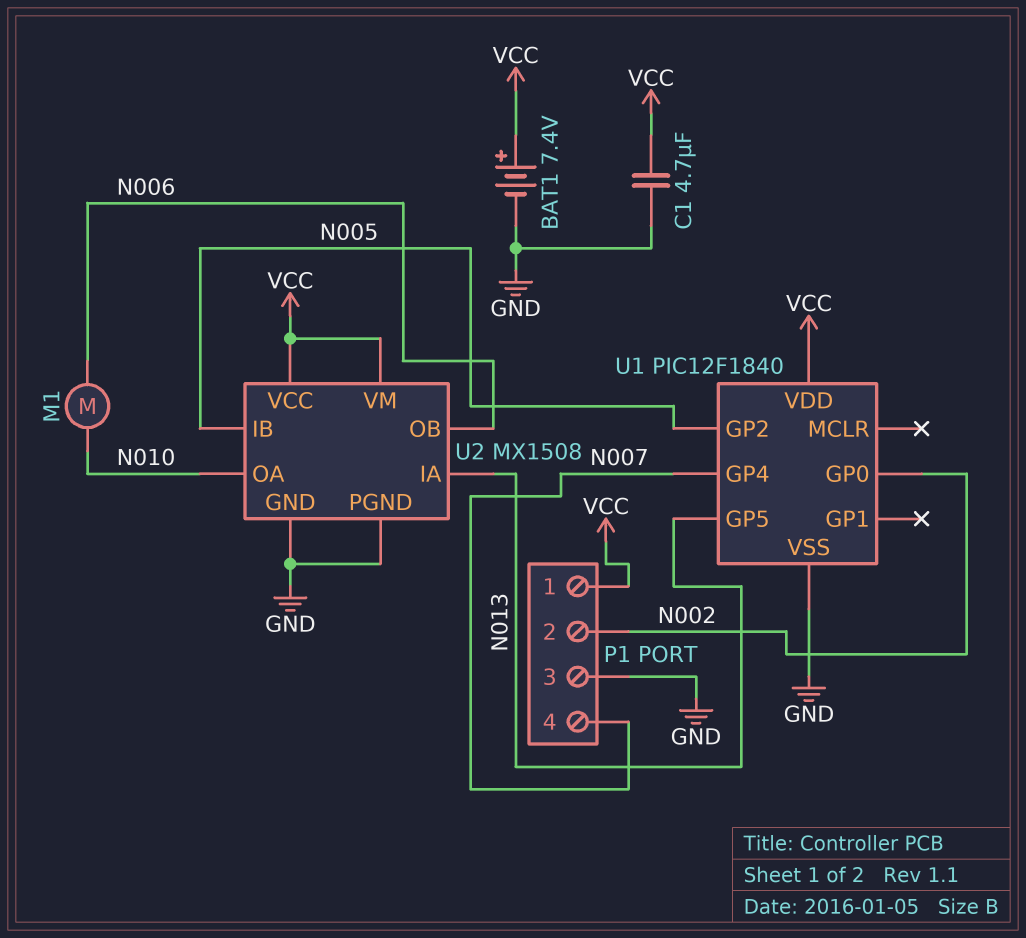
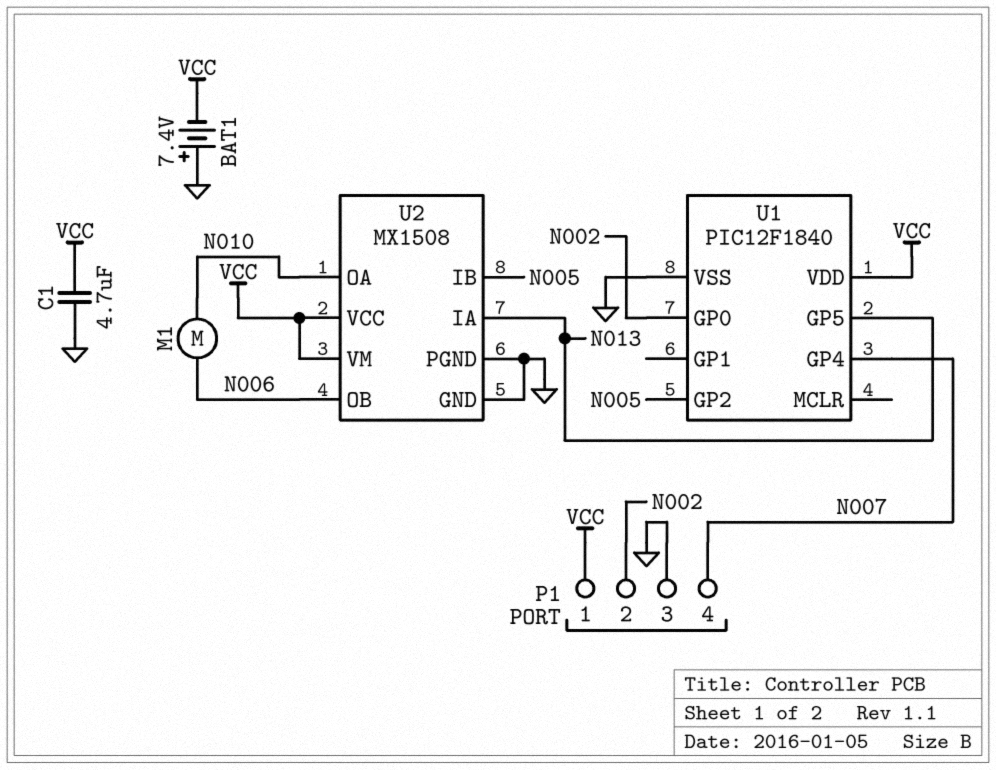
BAT1: 7.4V (plus VCC, minus GND) -> 7.4V (plus GND, minus VCC)

